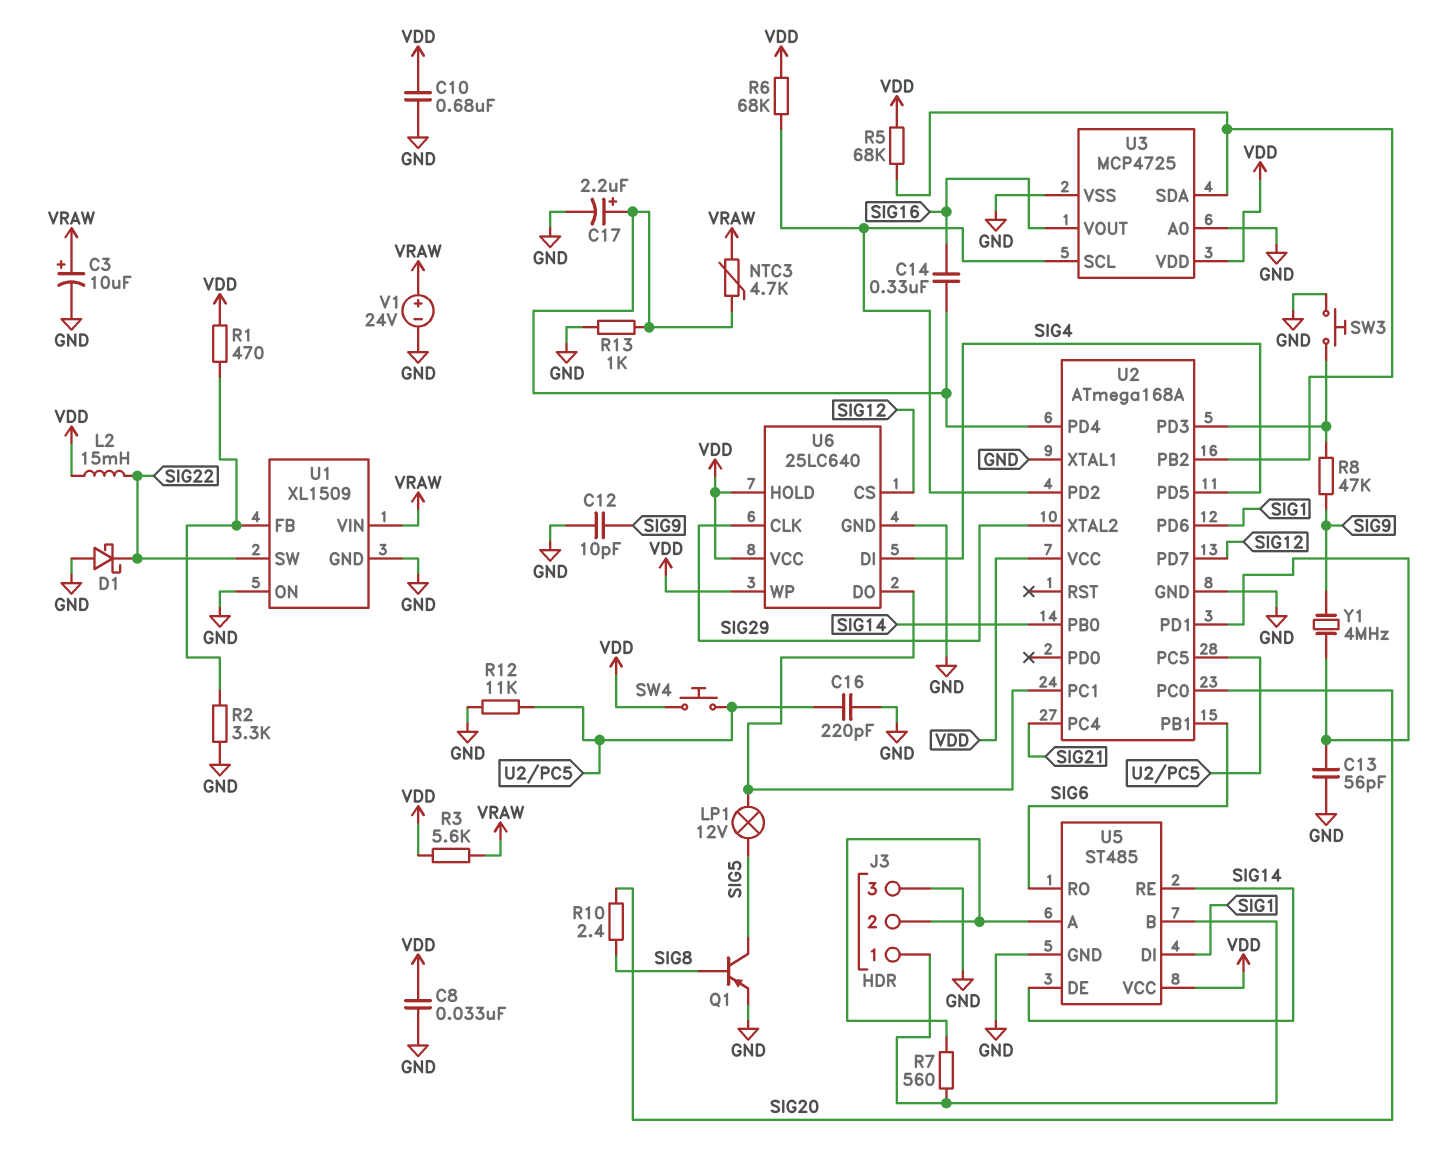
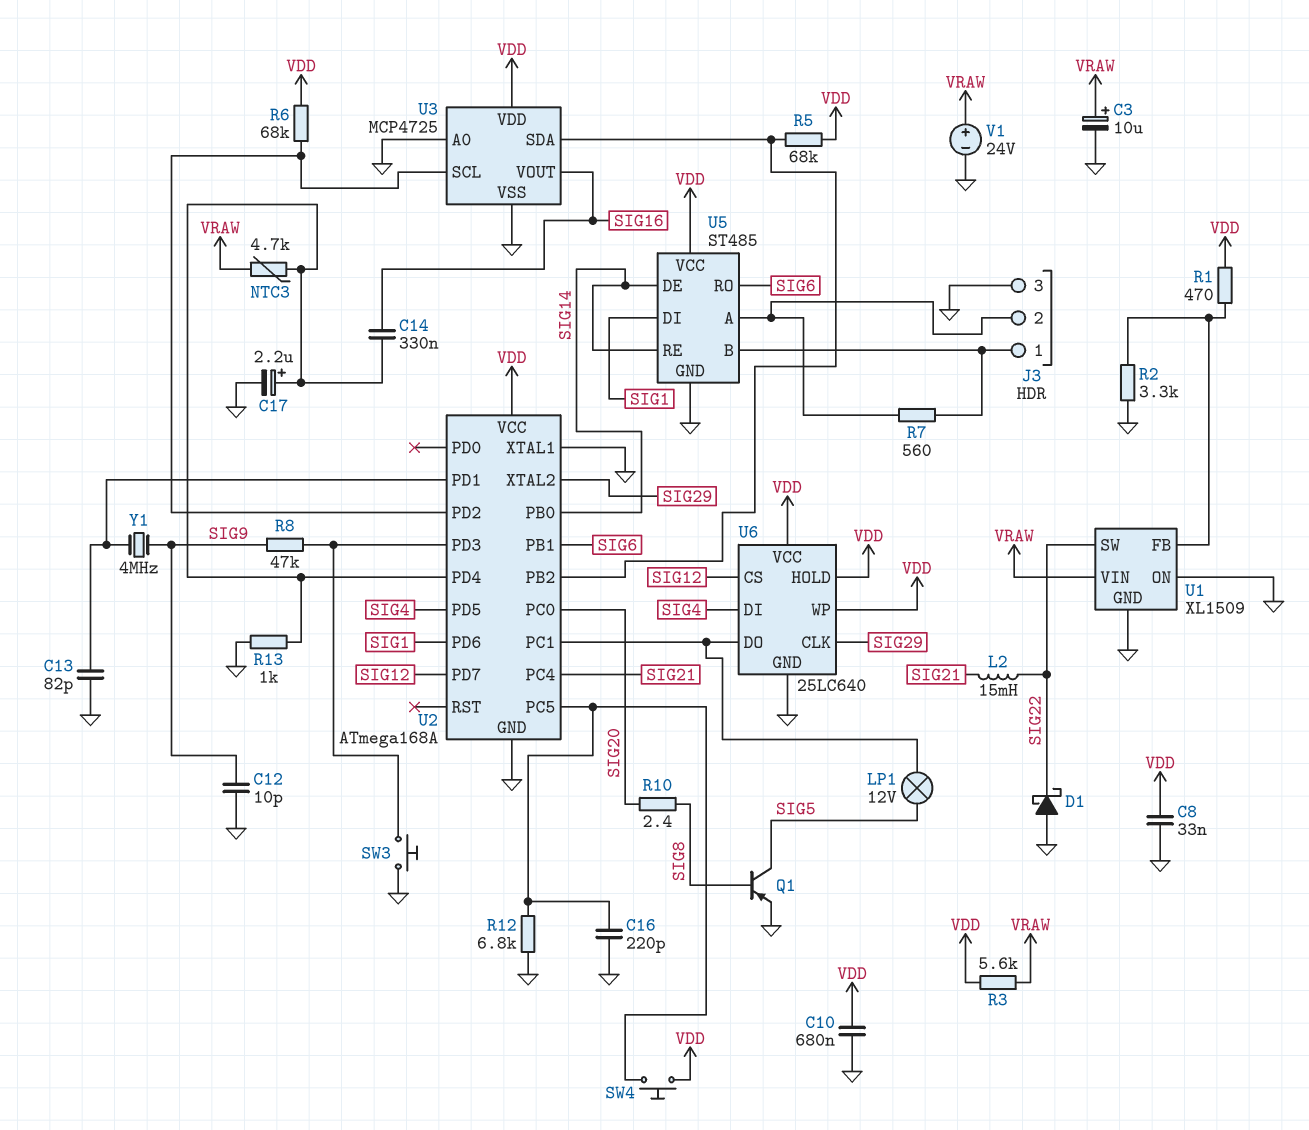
C13: 56pF (GND, U2/PD1) -> 82pF (GND, U2/PD1)
L2: 15mH (SIG22, VDD) -> 15mH (SIG21, SIG22)
R12: 11k (GND, U2/PC5) -> 6.8k (GND, U2/PC5)

